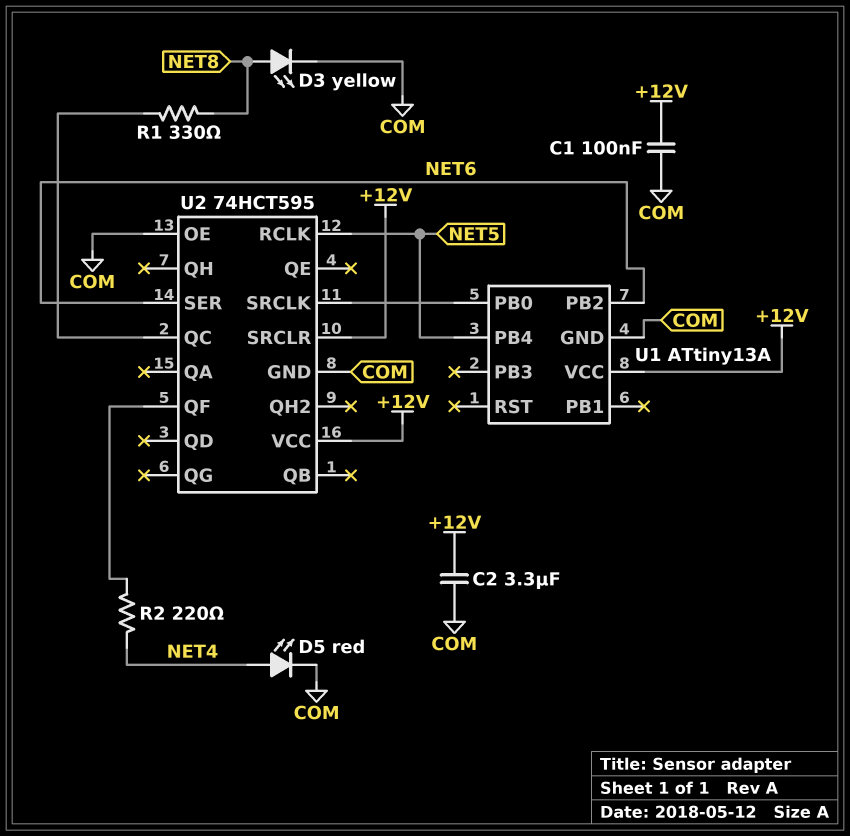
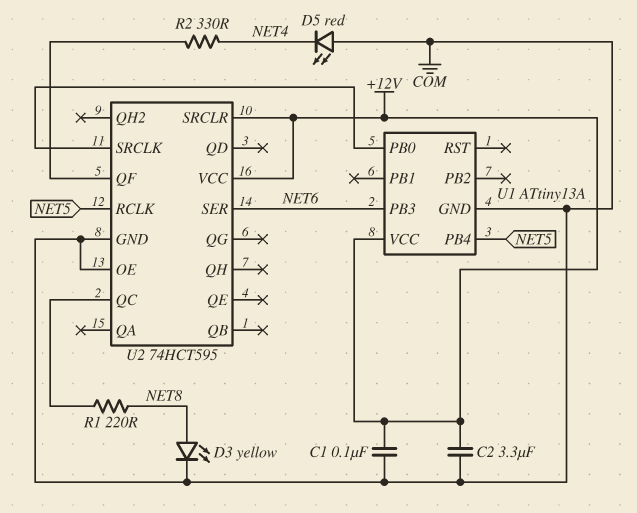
D5: LED red (A NET4, K COM) -> LED red (A COM, K NET4)
R1: 330 (NET8, U2/QC) -> 220 (NET8, U2/QC)
R2: 220 (NET4, U2/QF) -> 330 (NET4, U2/QF)
U1 pin PB2: NET6 -> none
U1 pin PB3: none -> NET6

